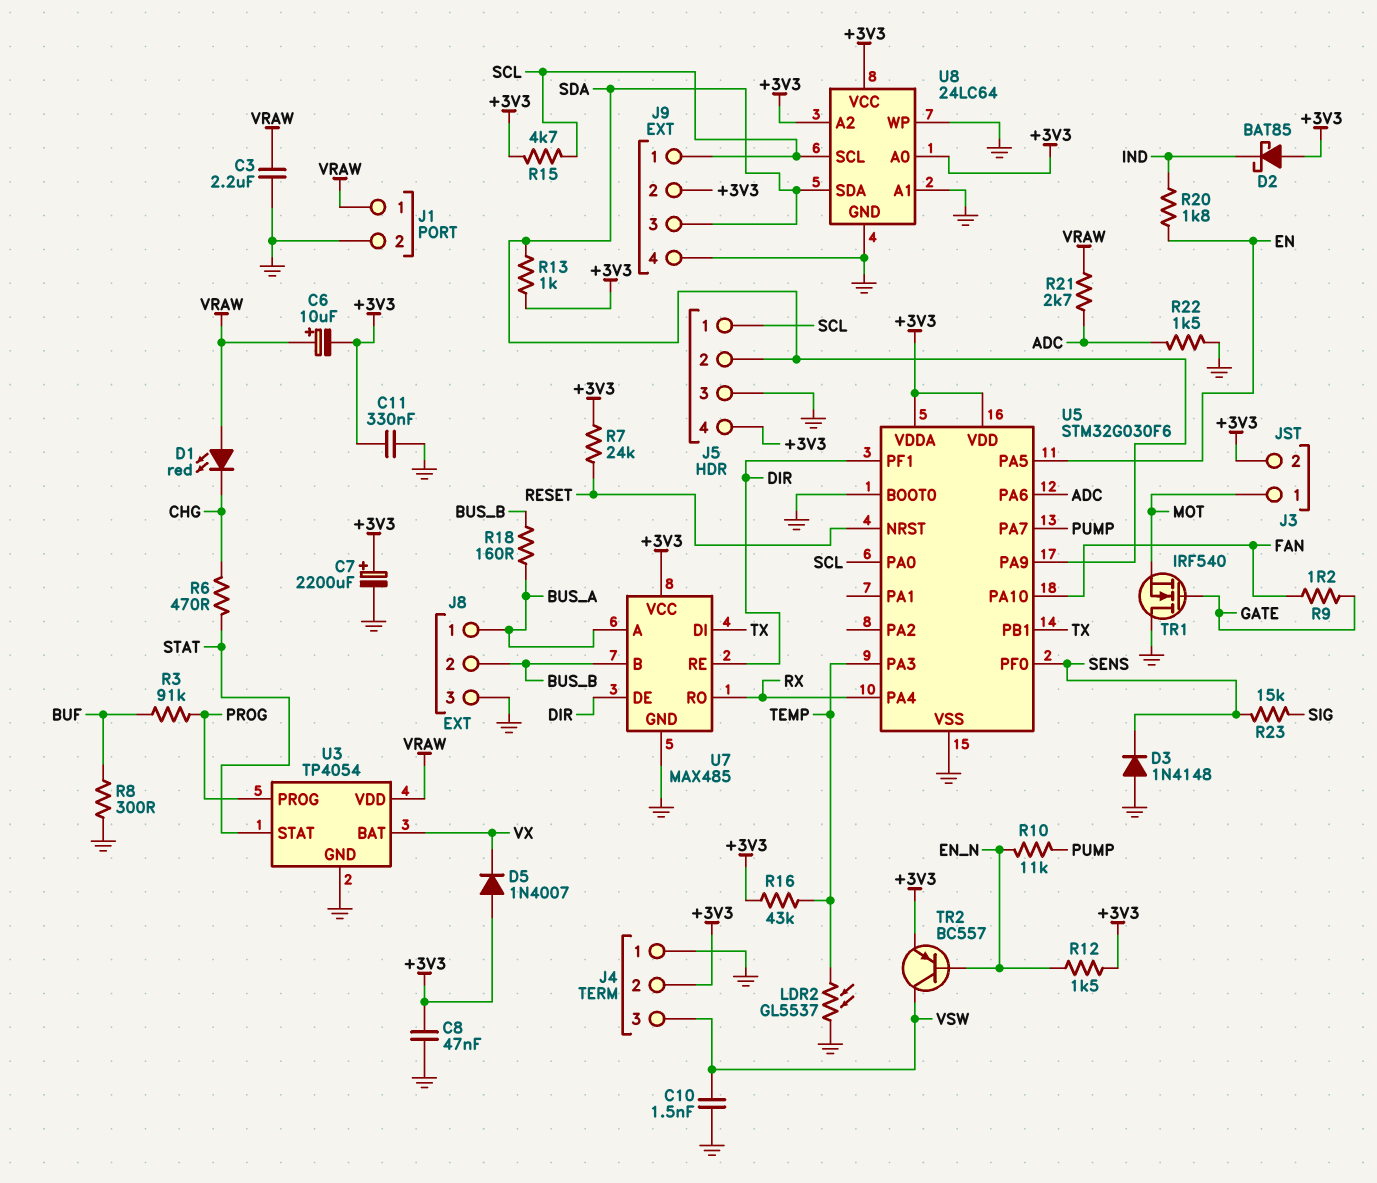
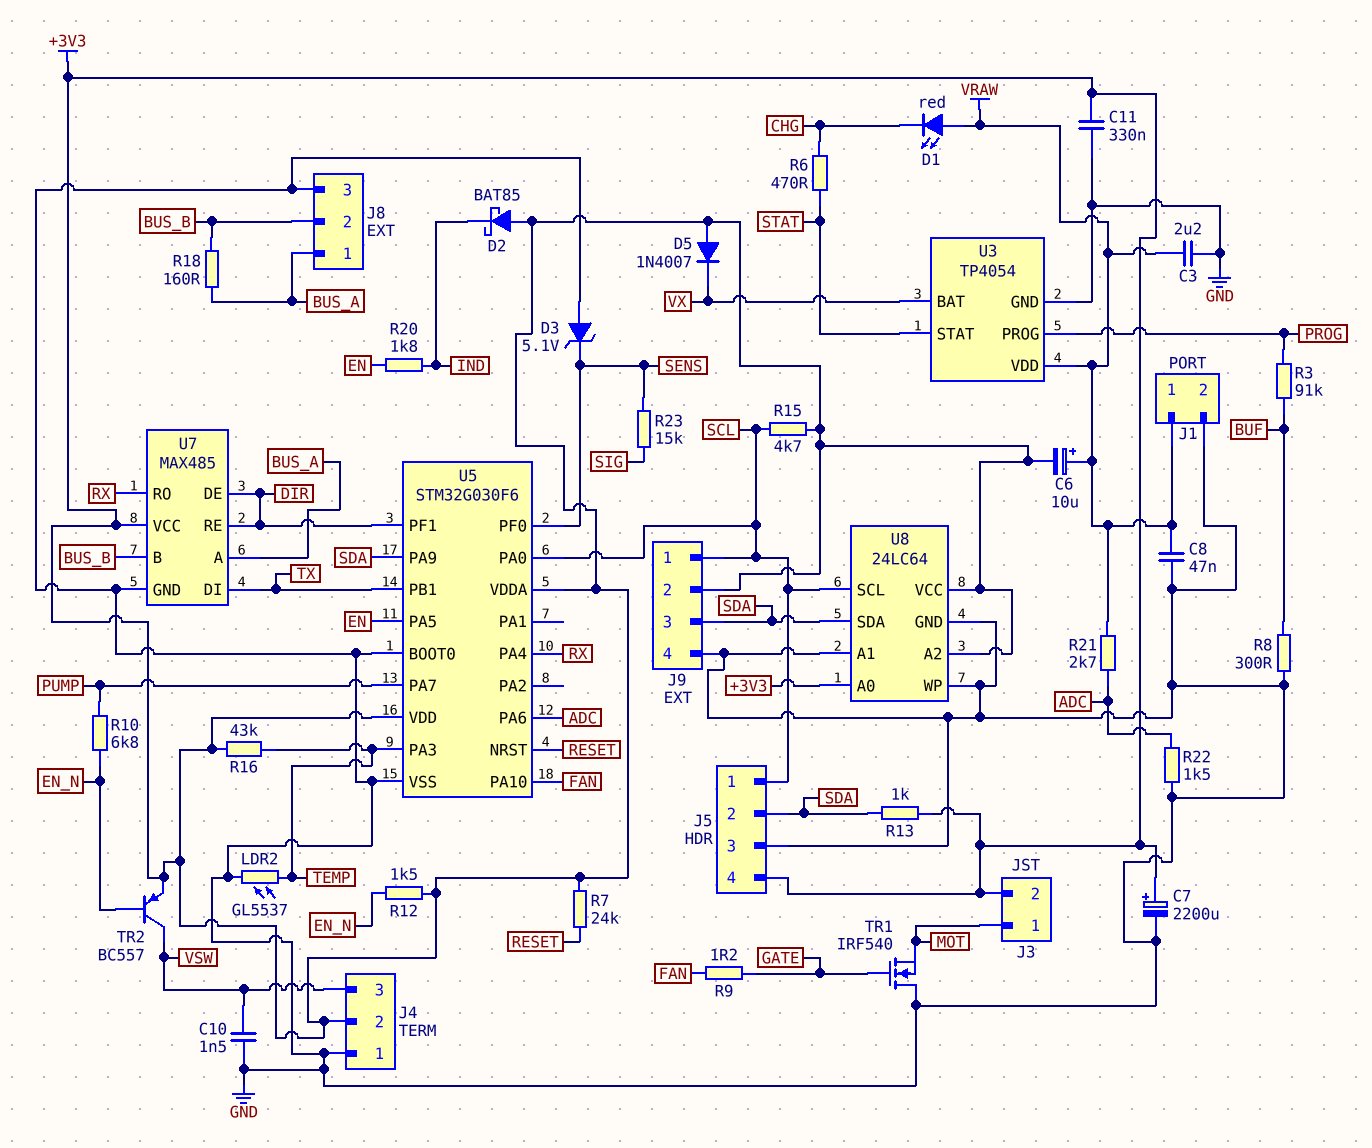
C8: 47nF (+3V3, GND) -> 47nF (GND, VRAW)
D3: diode 1N4148 (A GND, K SENS) -> zener 5.1V (A GND, K SENS)
R10: 11k (EN_N, PUMP) -> 6.8k (EN_N, PUMP)

